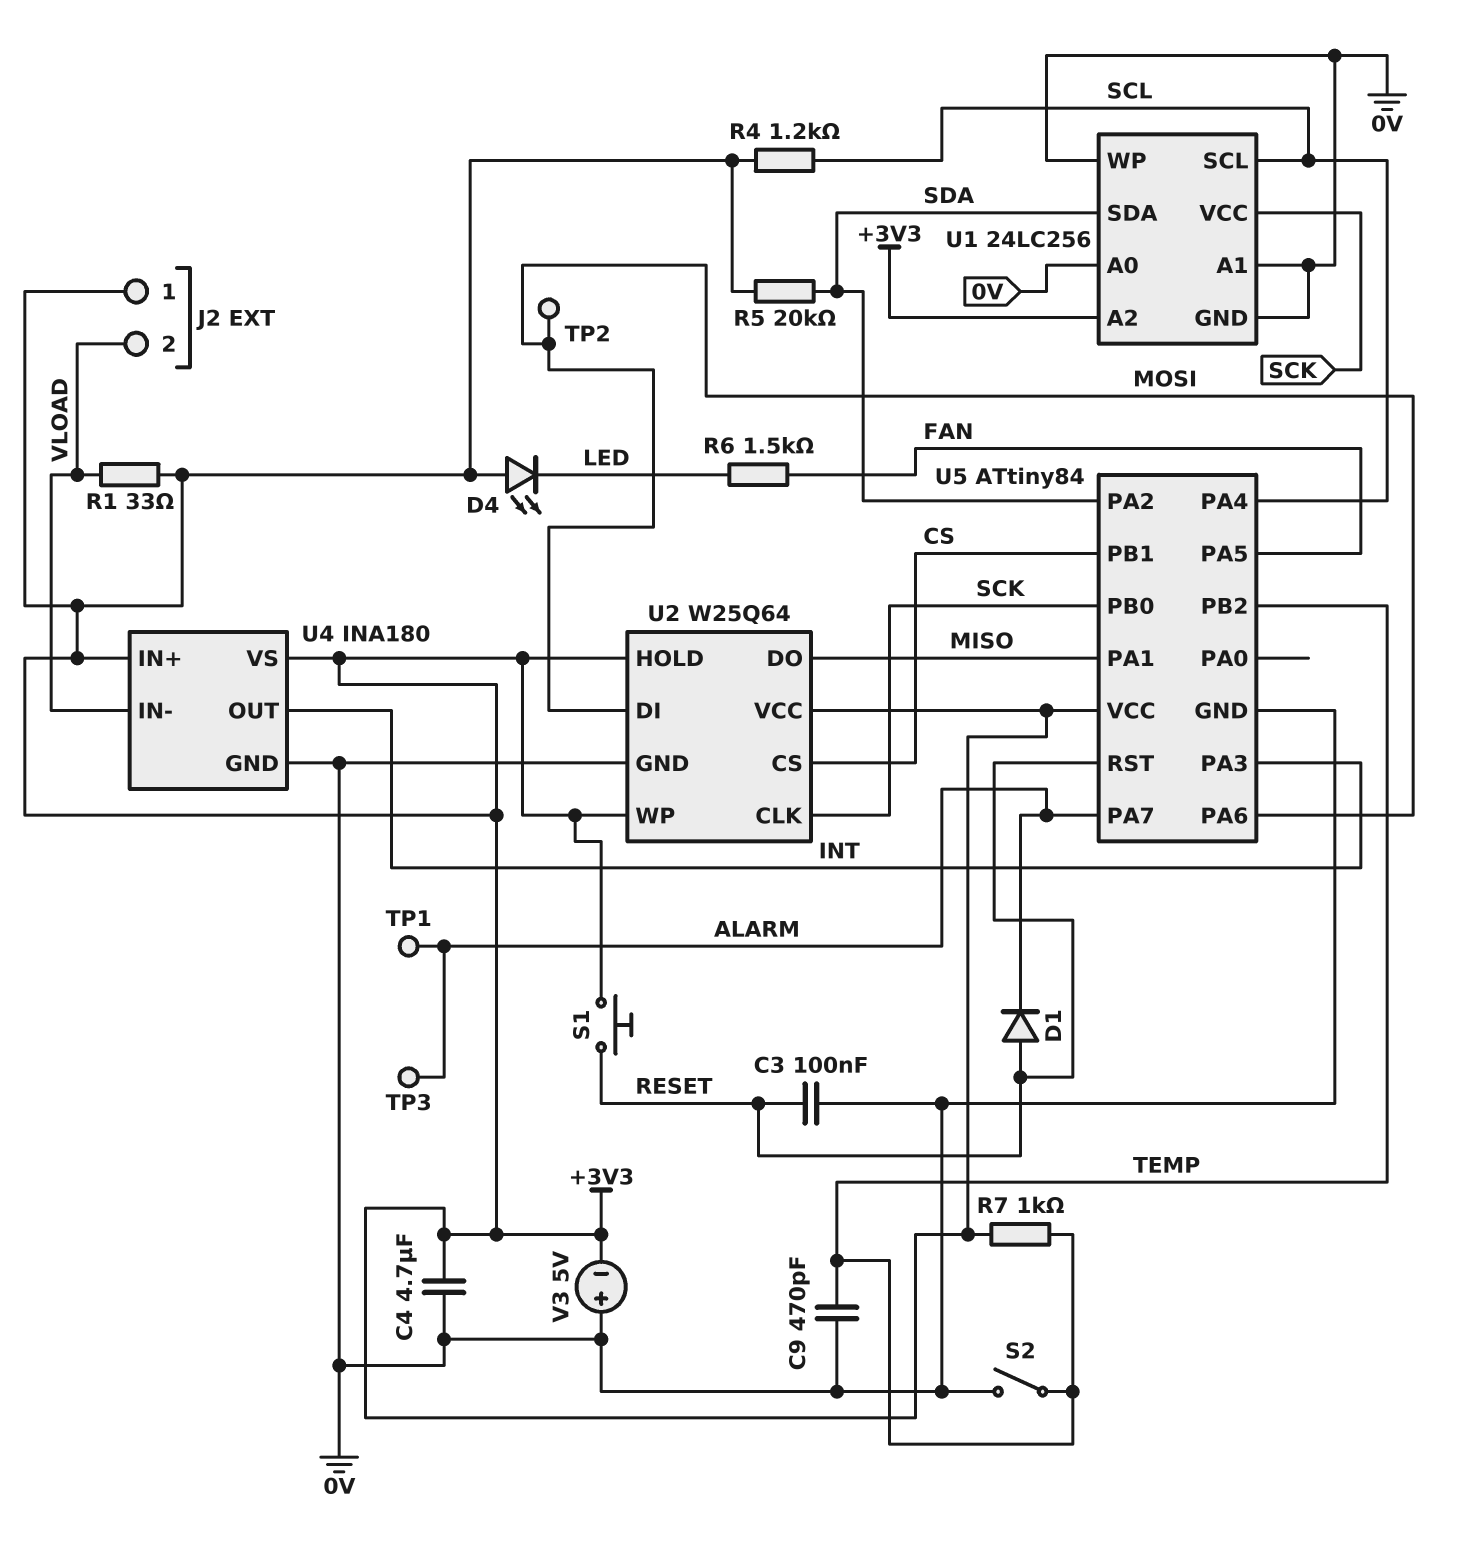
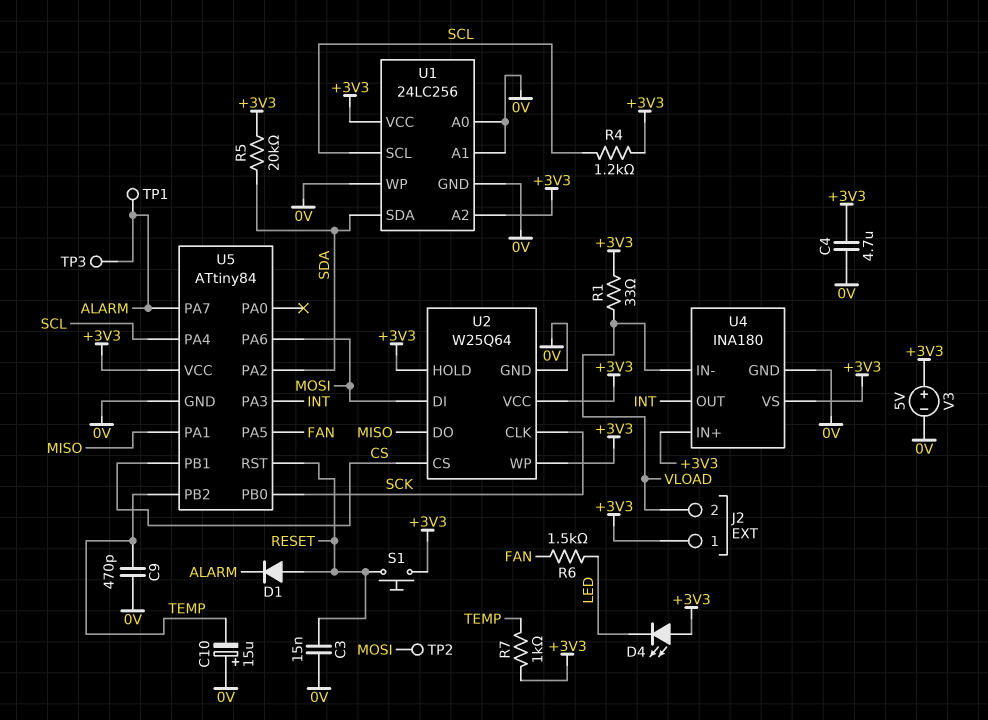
C3: 100nF (0V, RESET) -> 15nF (0V, RESET)
C10: none -> 15uF (plus 0V, minus TEMP)
S2: switch (0V, TEMP) -> none
U1 pin VCC: SCK -> +3V3
V3: 5V (plus 0V, minus +3V3) -> 5V (plus +3V3, minus 0V)

